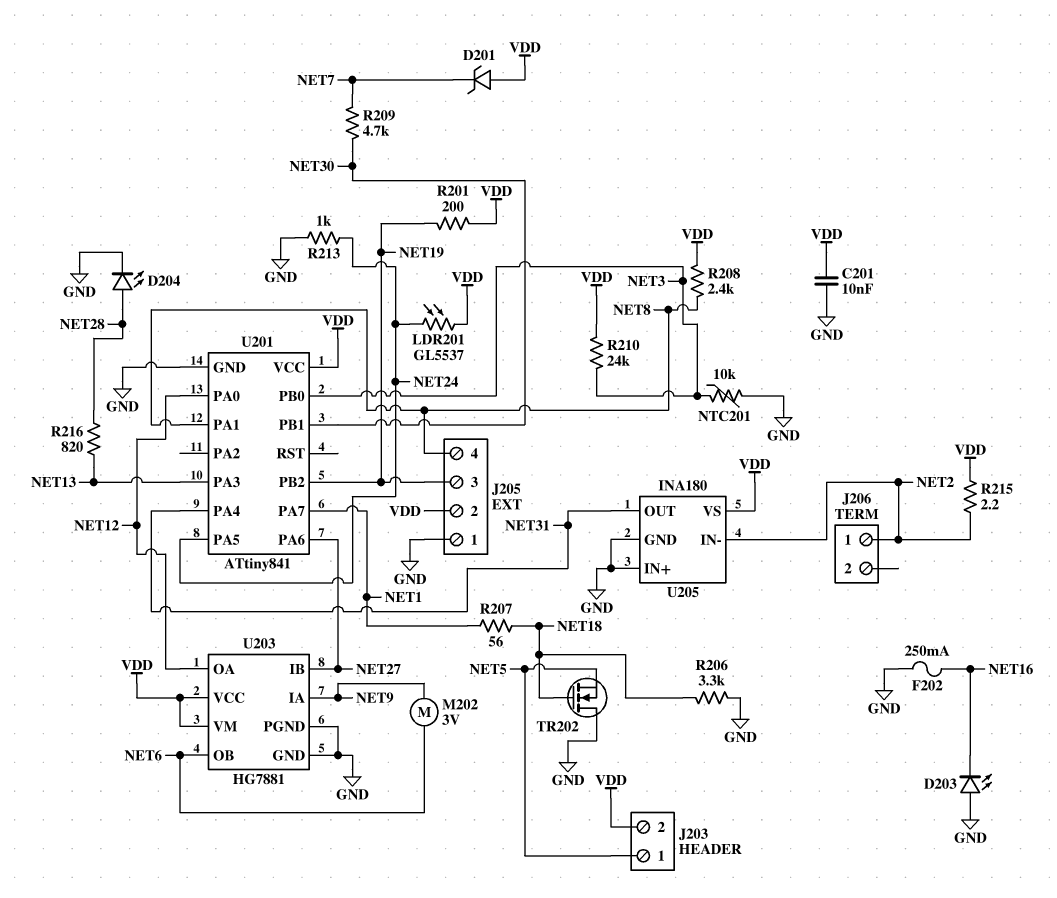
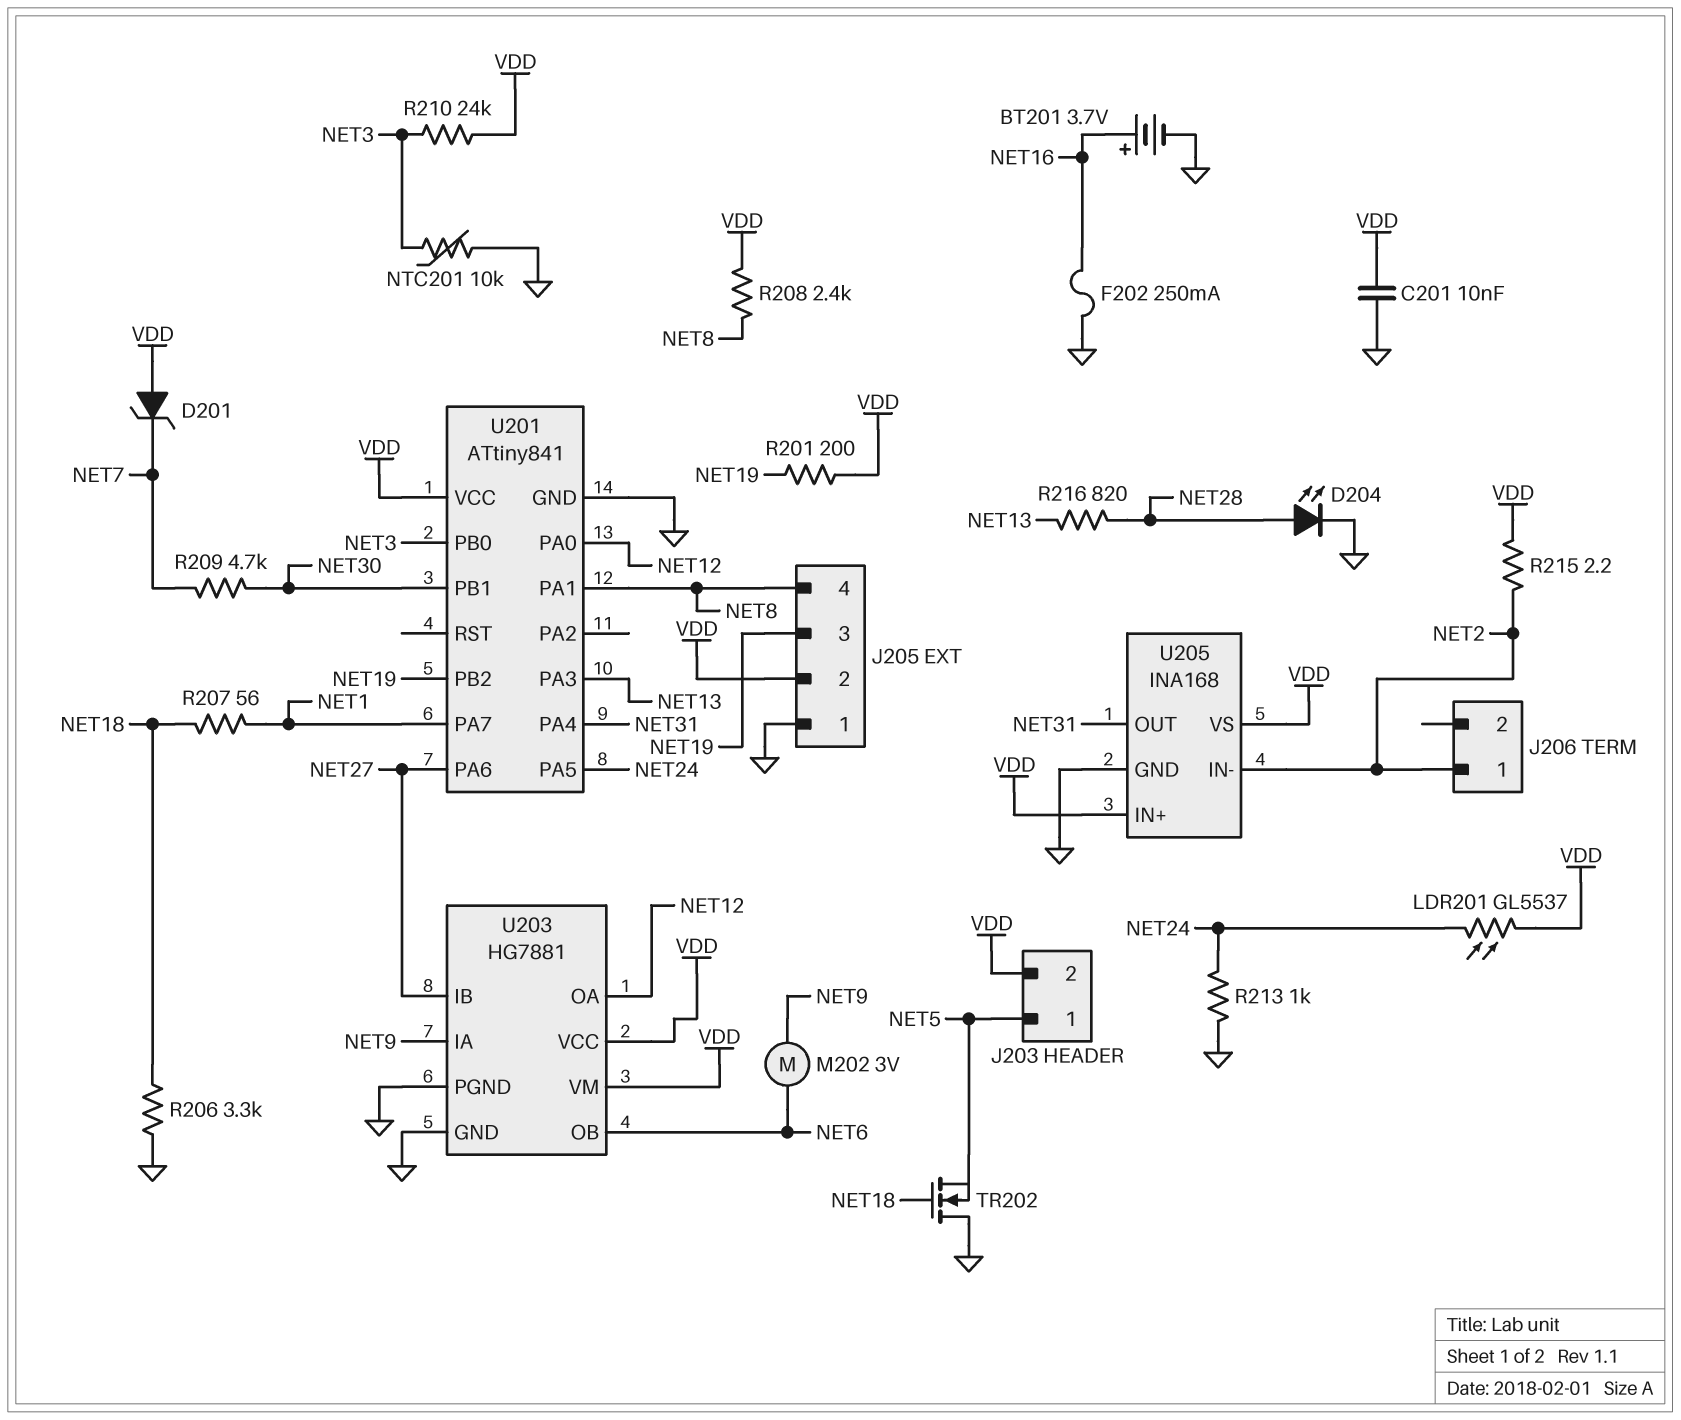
BT201: none -> 3.7V (plus NET16, minus GND)
D203: LED (A GND, K NET16) -> none
U205: INA180 -> INA168
U205 pin IN+: GND -> VDD

